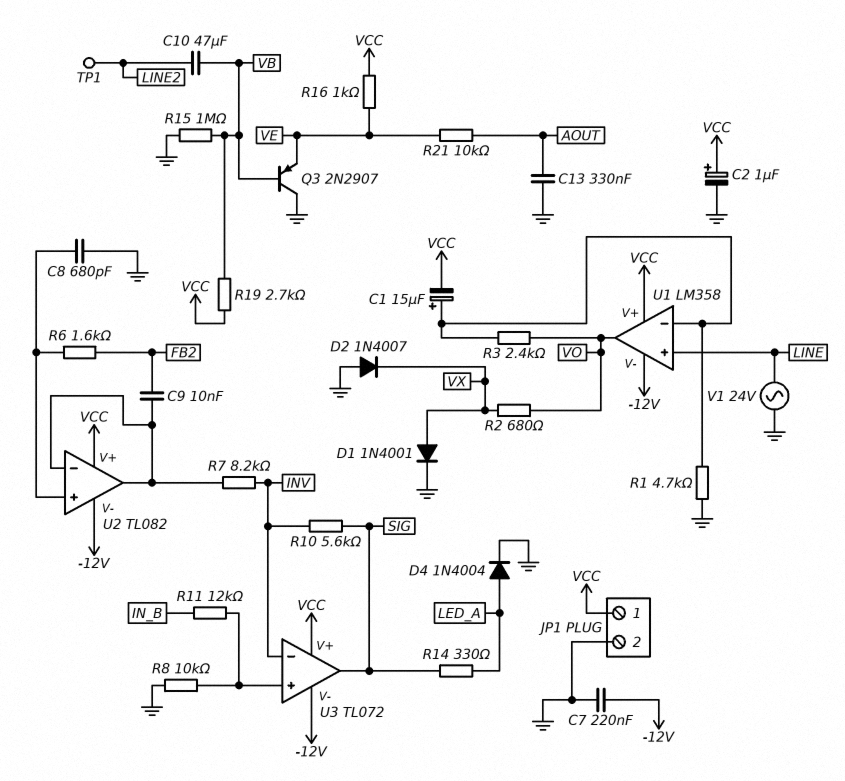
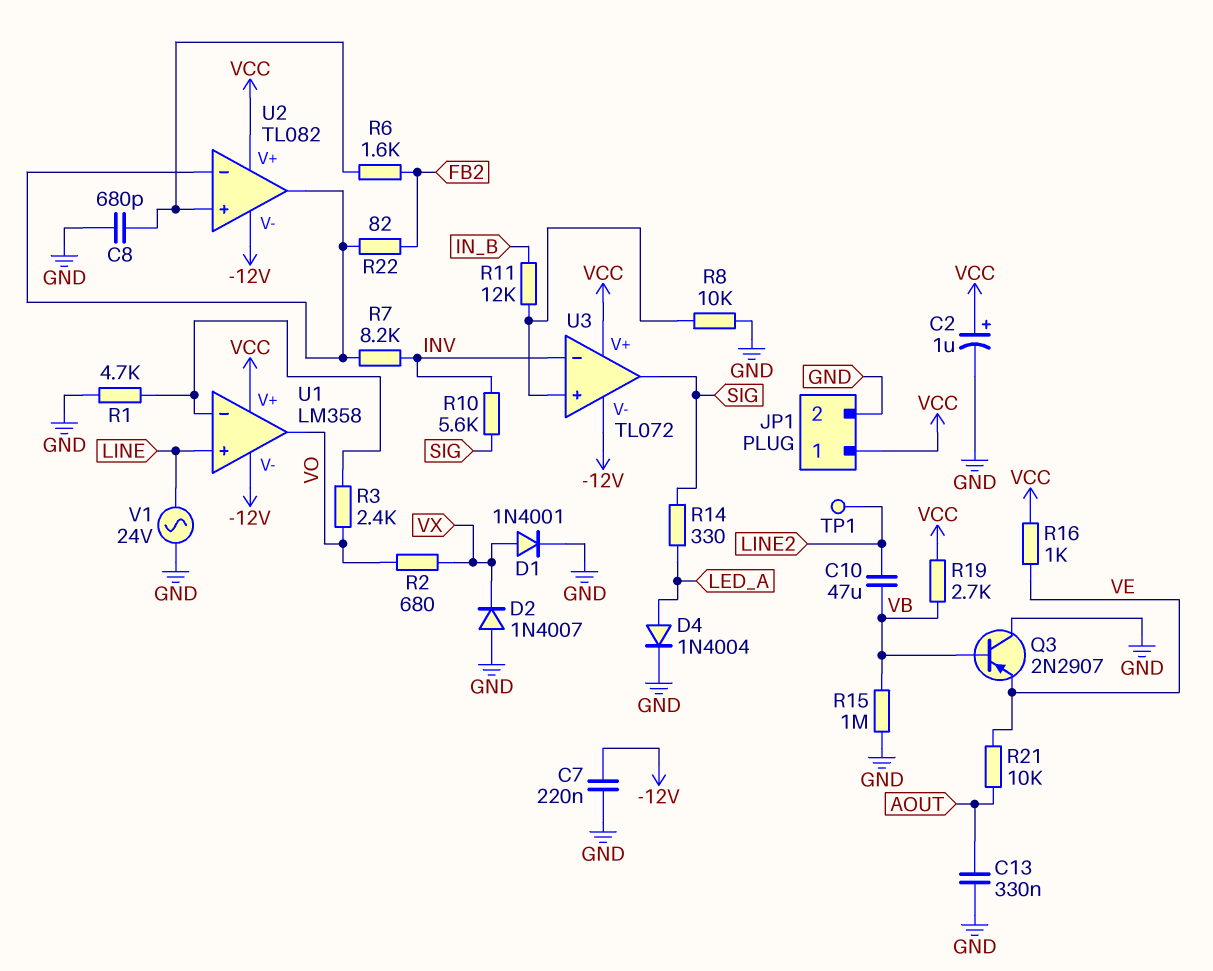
C1: 15uF (plus U1/in-, minus VCC) -> none
C9: 10nF (FB2, U2/in-) -> none
R22: none -> 82 (FB2, U2/in-)

